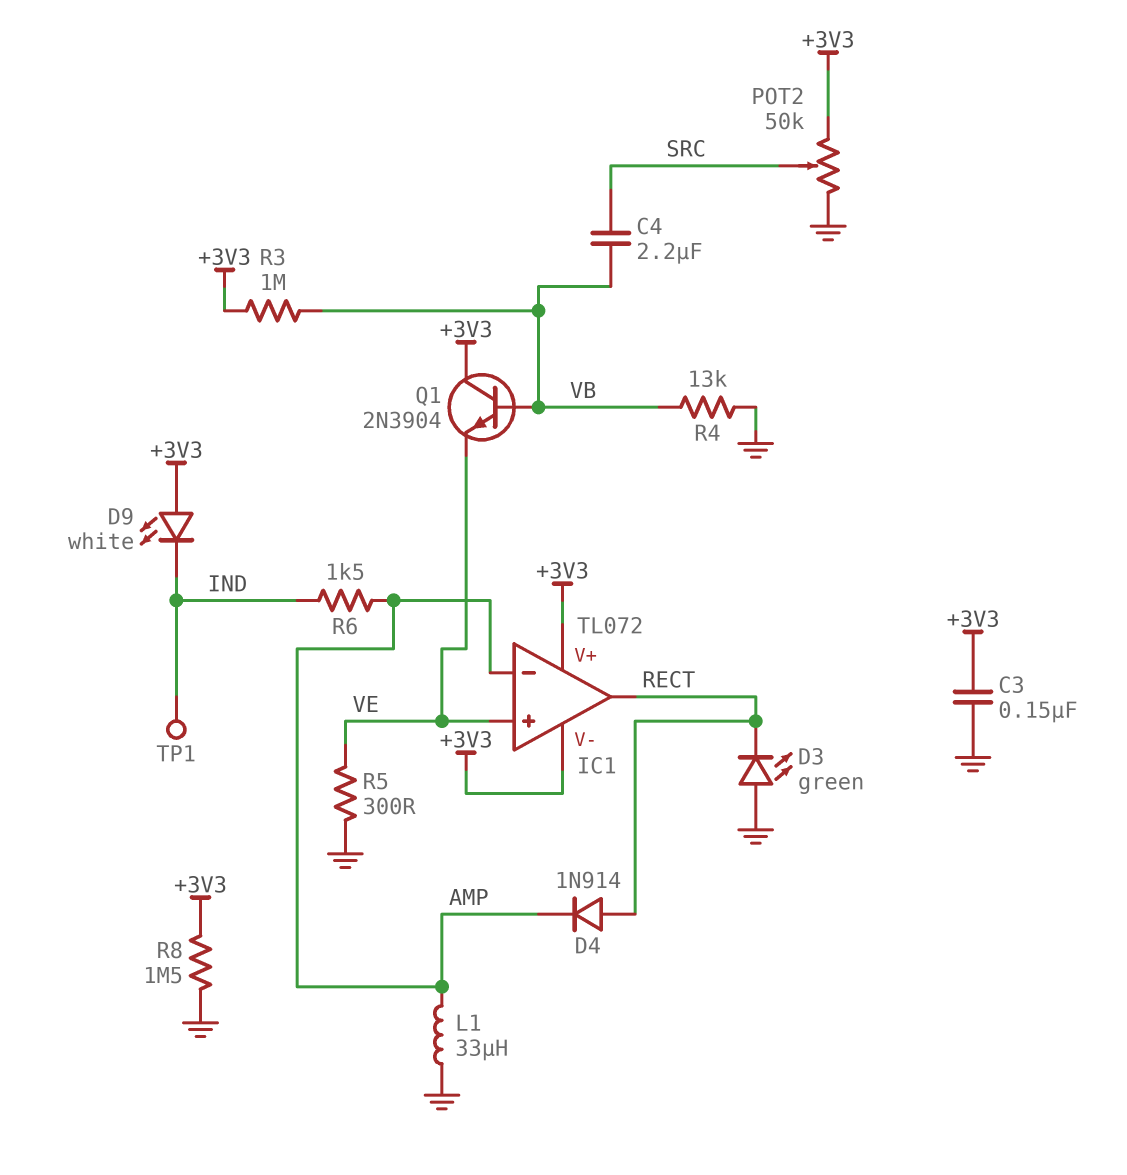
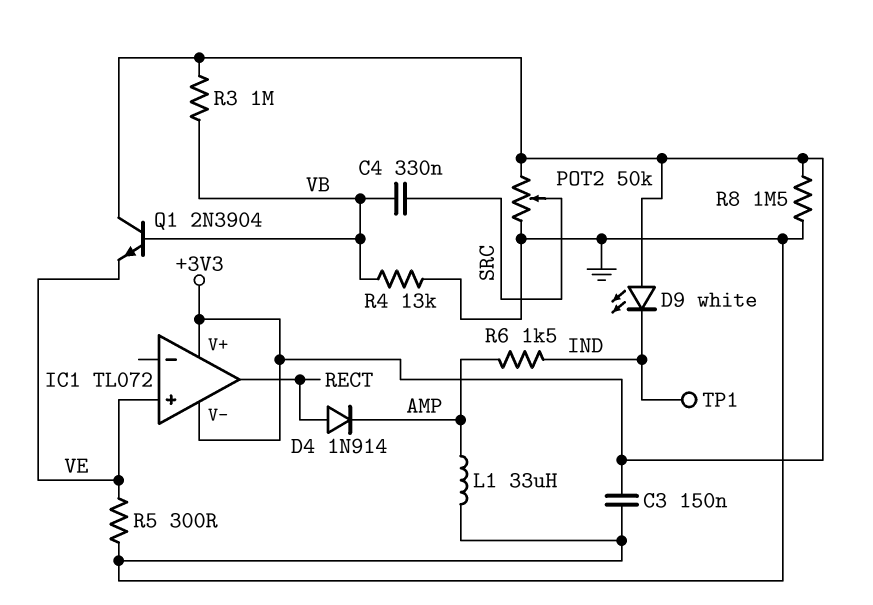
C4: 2.2uF (SRC, VB) -> 330nF (SRC, VB)
D3: LED green (A GND, K RECT) -> none
IC1 pin in-: AMP -> none

